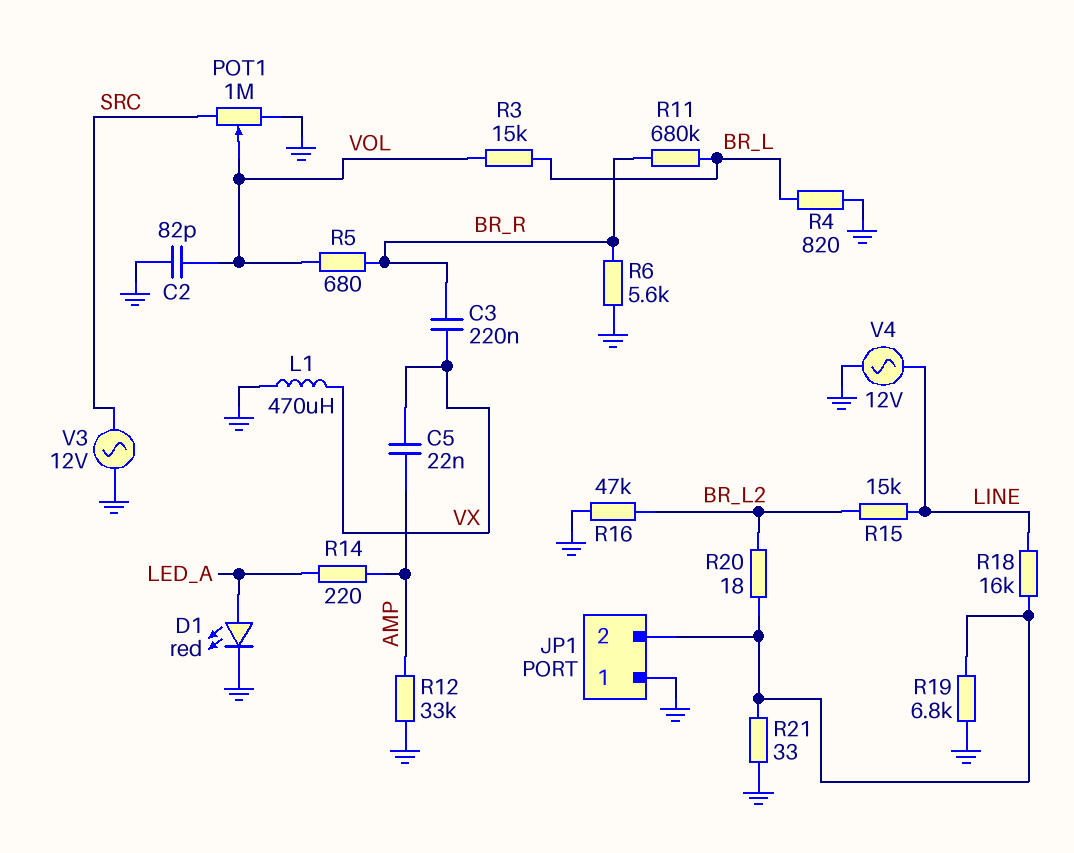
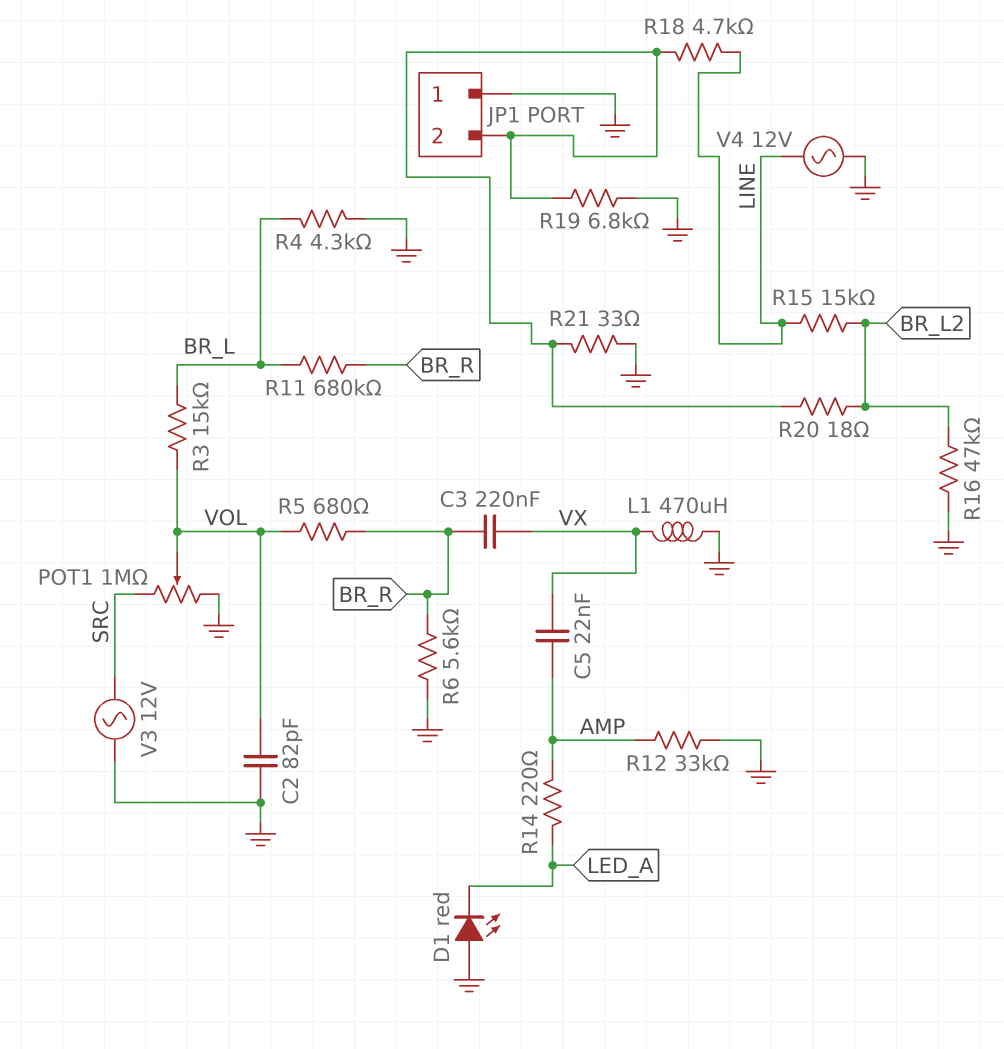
D1: LED red (A LED_A, K GND) -> LED red (A GND, K LED_A)
R4: 820 (BR_L, GND) -> 4.3k (BR_L, GND)
R18: 16k (JP1/2, LINE) -> 4.7k (JP1/2, LINE)

